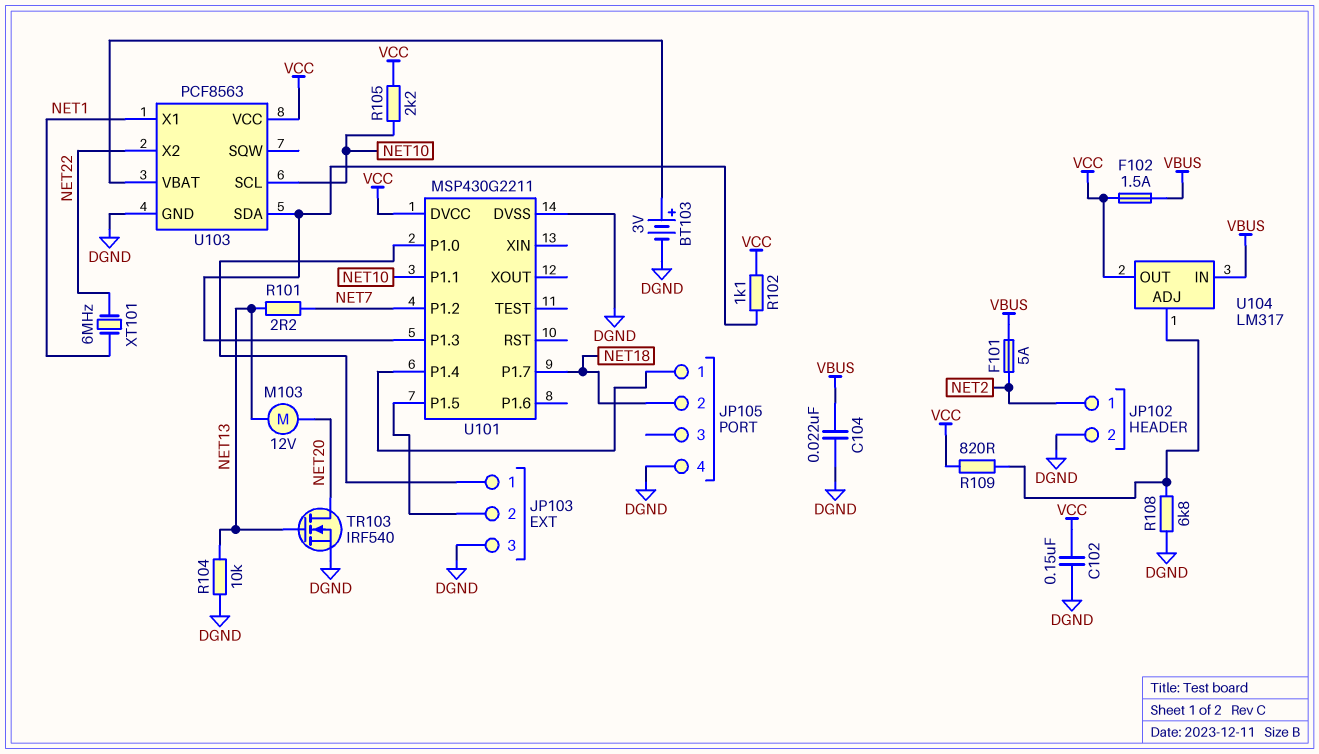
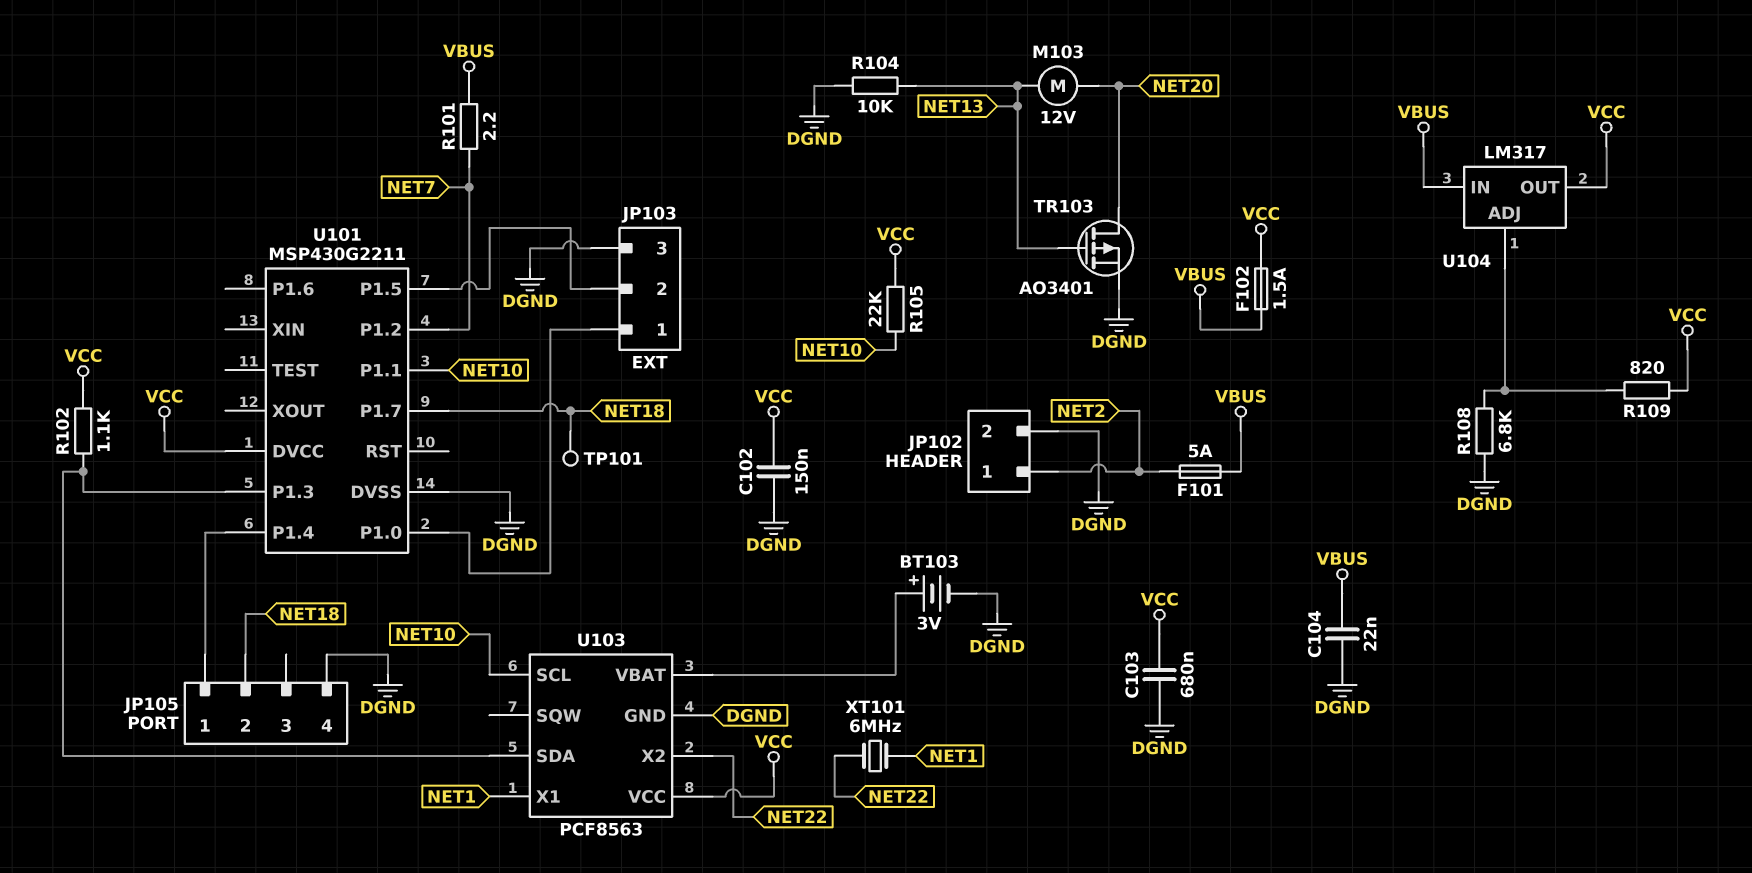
C103: none -> 680nF (DGND, VCC)
R101: 2.2 (NET7, NET13) -> 2.2 (NET7, VBUS)
R105: 2.2k (NET10, VCC) -> 22k (NET10, VCC)
TP101: none -> test point (NET18)
TR103: NMOS IRF540 (G NET13, D NET20, S DGND) -> PMOS AO3401 (G NET13, D NET20, S DGND)

